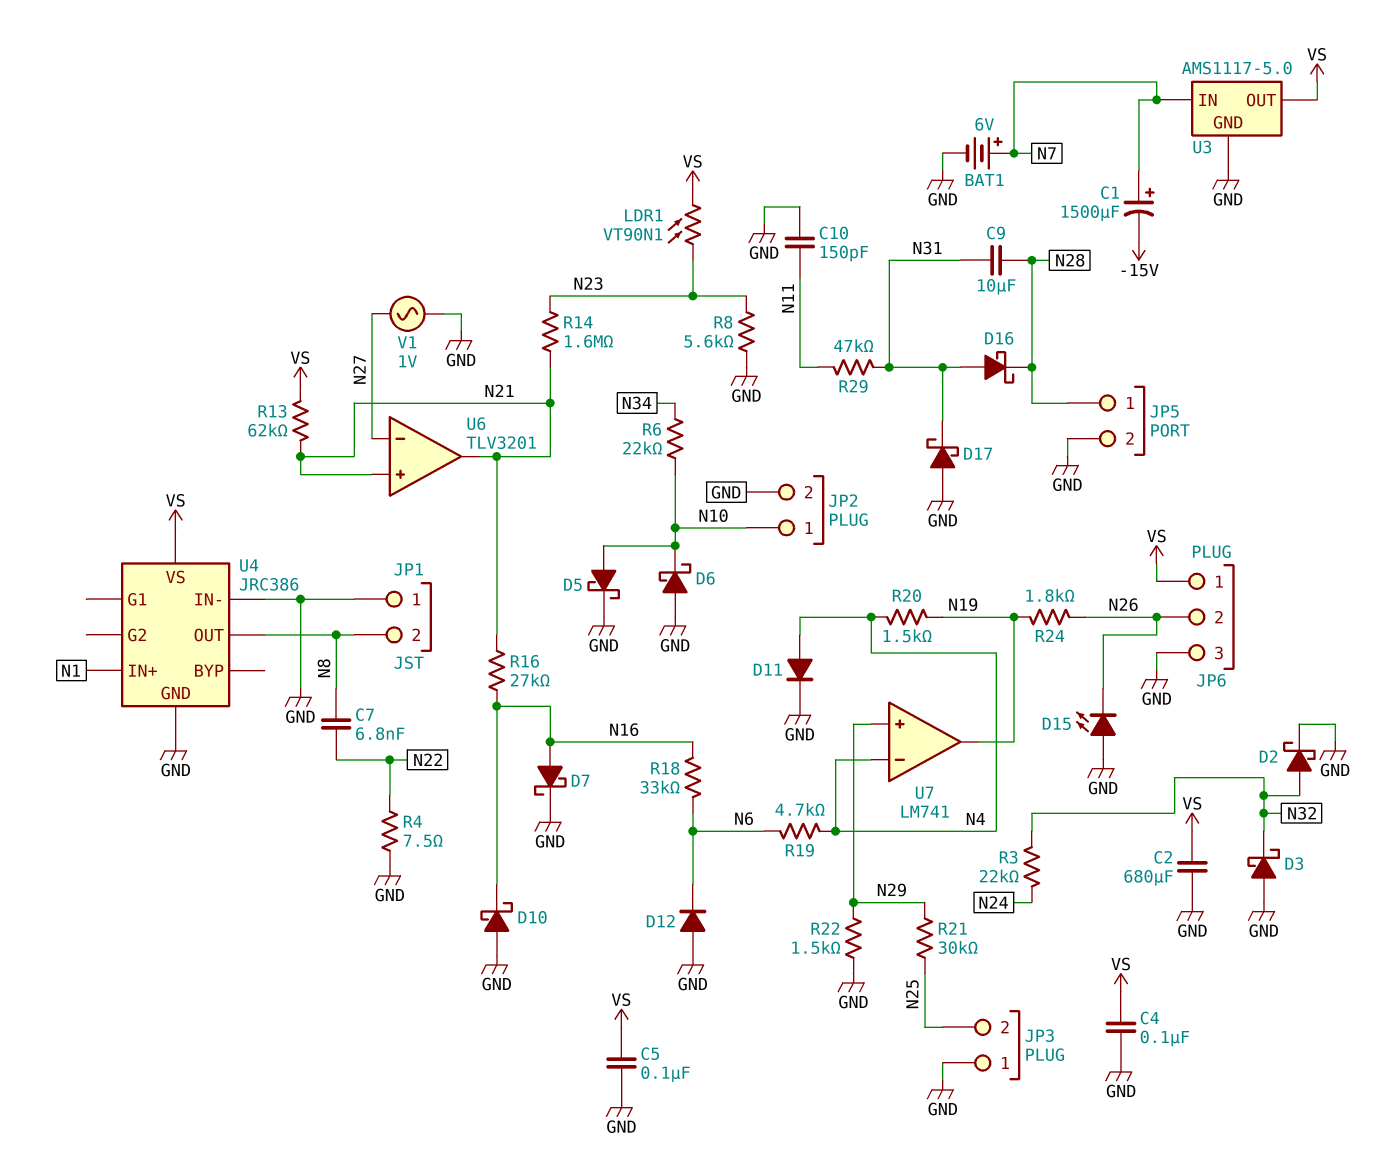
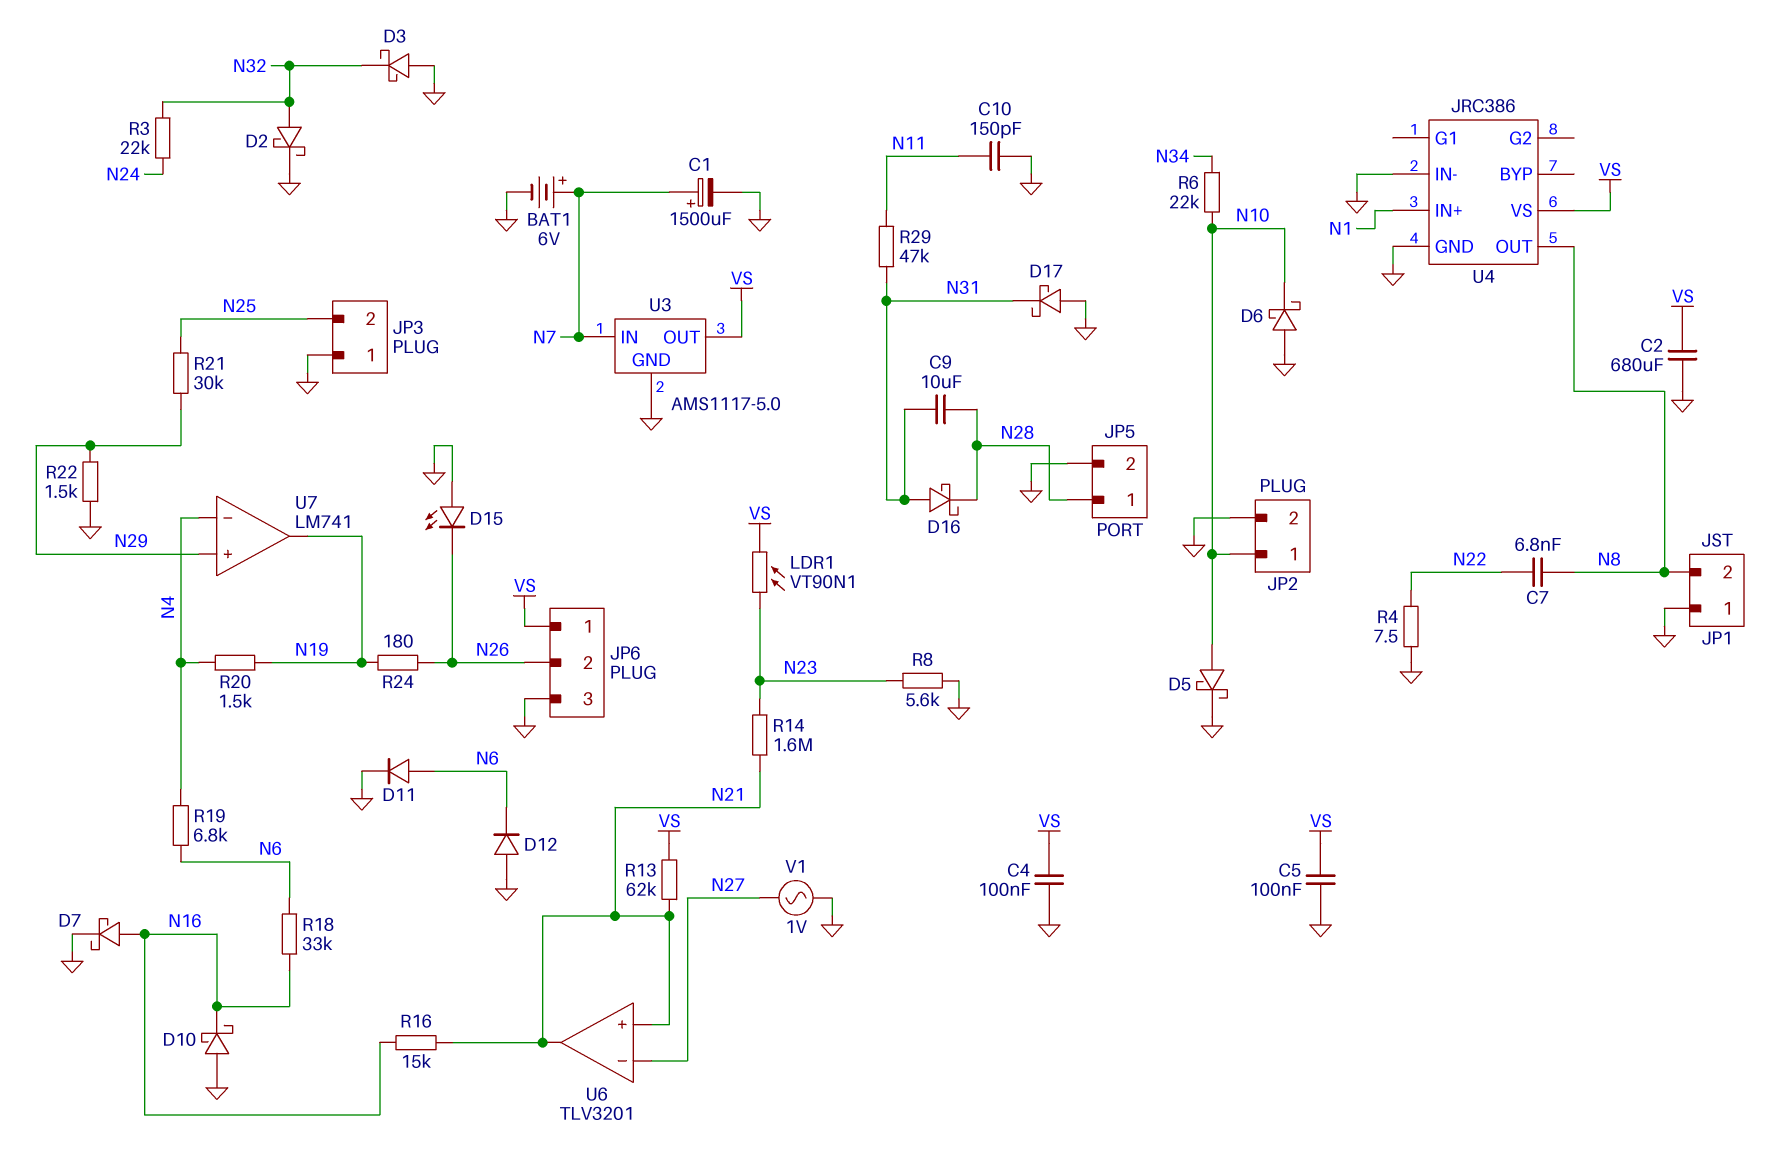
C1: 1500uF (plus N7, minus -15V) -> 1500uF (plus N7, minus GND)
D11: diode (A N4, K GND) -> diode (A N6, K GND)
R16: 27k (N16, N21) -> 15k (N16, N21)
R19: 4.7k (N4, N6) -> 6.8k (N4, N6)
R24: 1.8k (N19, N26) -> 180 (N19, N26)

